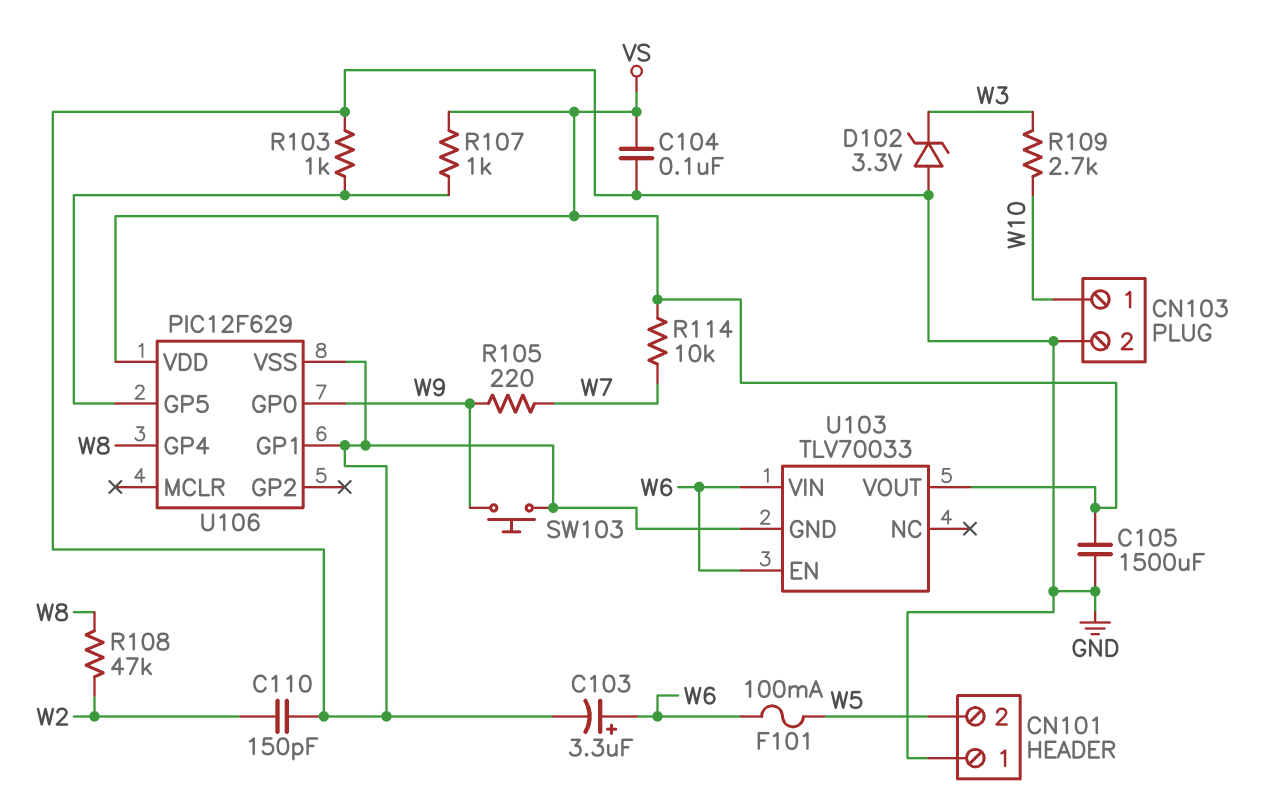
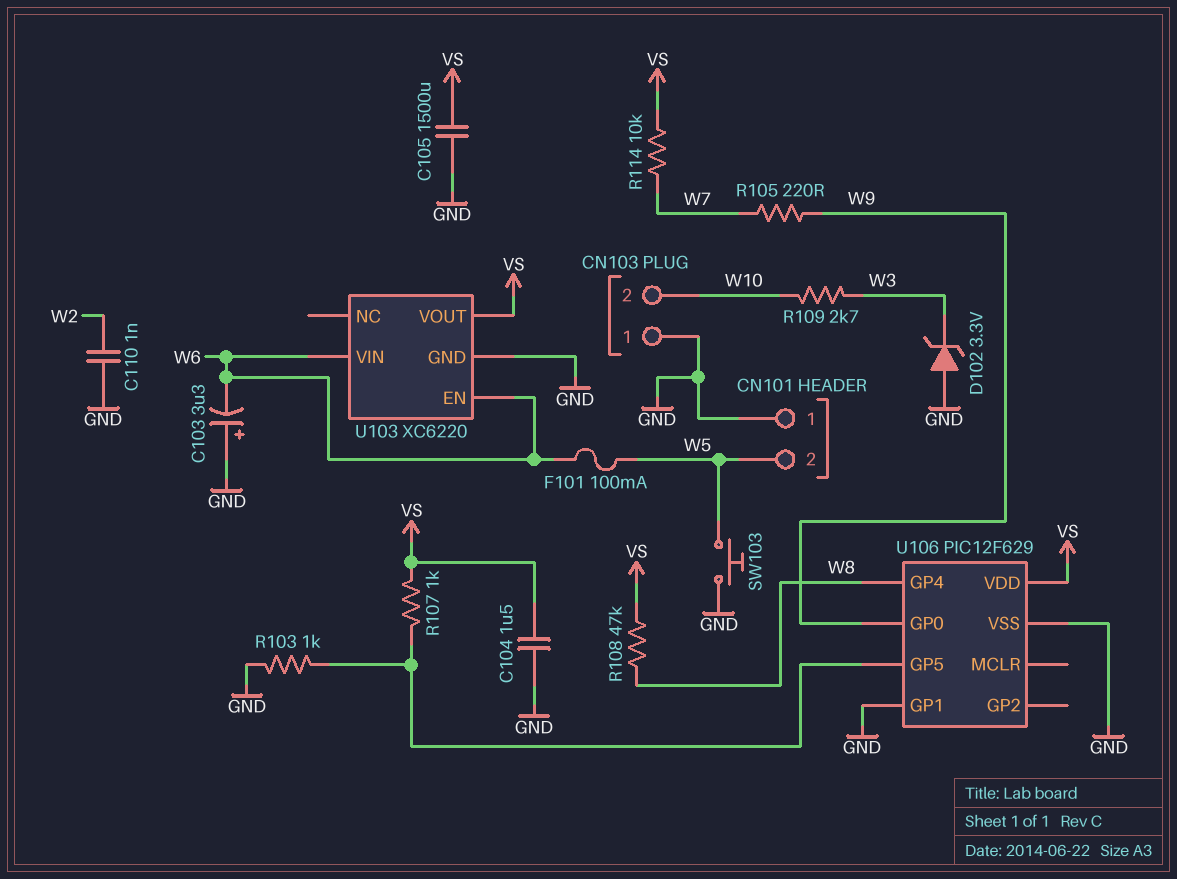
C103: 3.3uF (plus W6, minus GND) -> 3.3uF (plus GND, minus W6)
C104: 100nF (GND, VS) -> 1.5uF (GND, VS)
C110: 150pF (GND, W2) -> 1nF (GND, W2)
CN103 pin 1: W10 -> GND
CN103 pin 2: GND -> W10
R108: 47k (W2, W8) -> 47k (VS, W8)
SW103: button (GND, W9) -> button (GND, W5)
U103: TLV70033 -> XC6220

